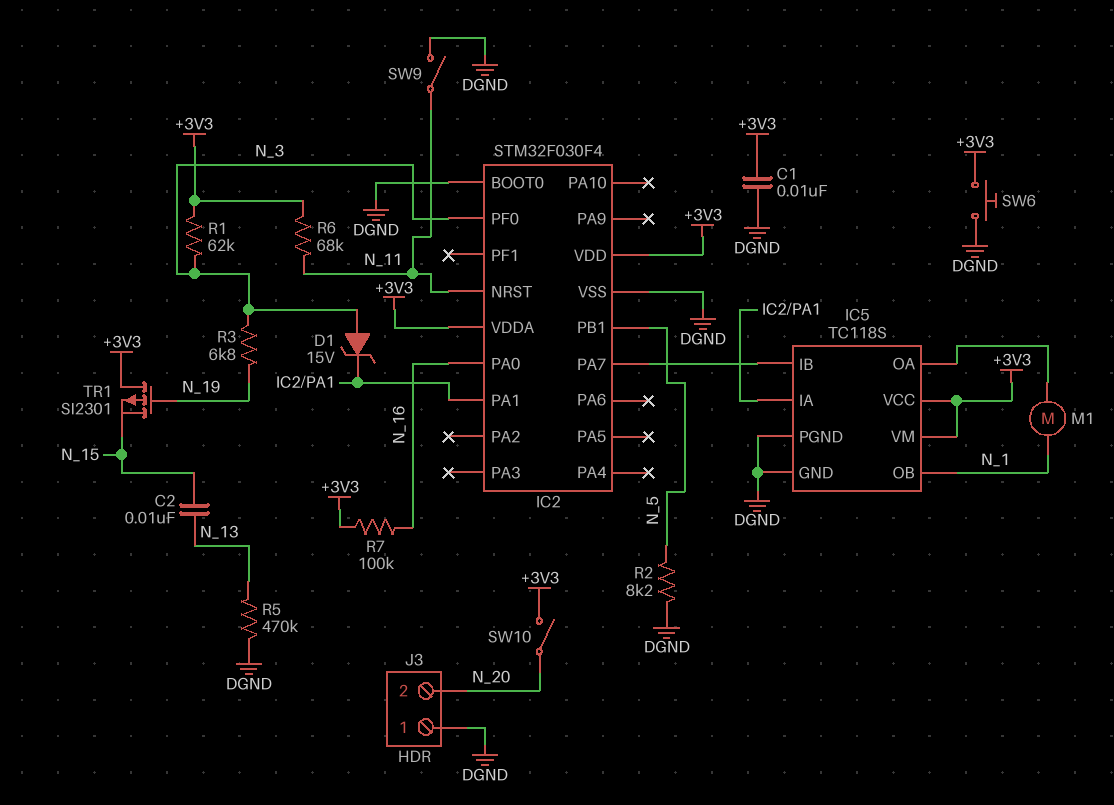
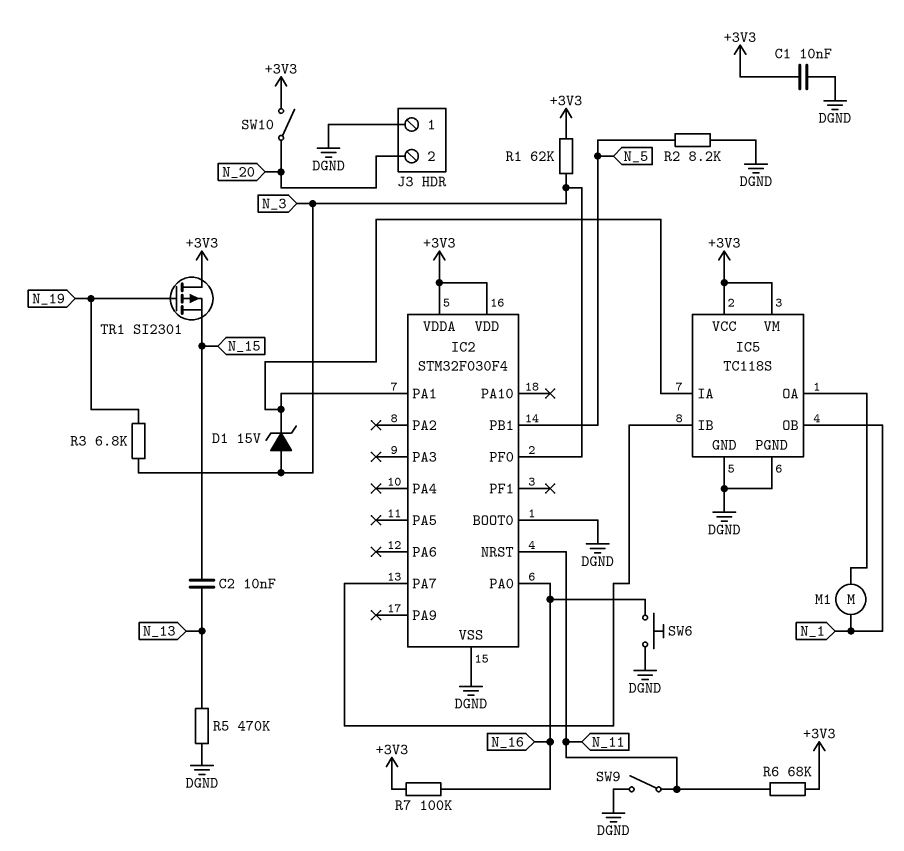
SW6: button (+3V3, DGND) -> button (DGND, N_16)

